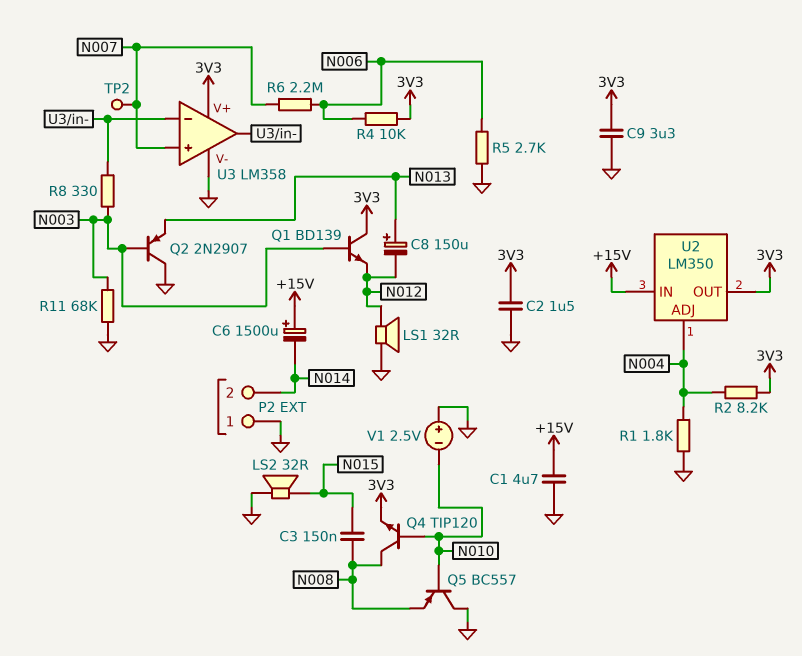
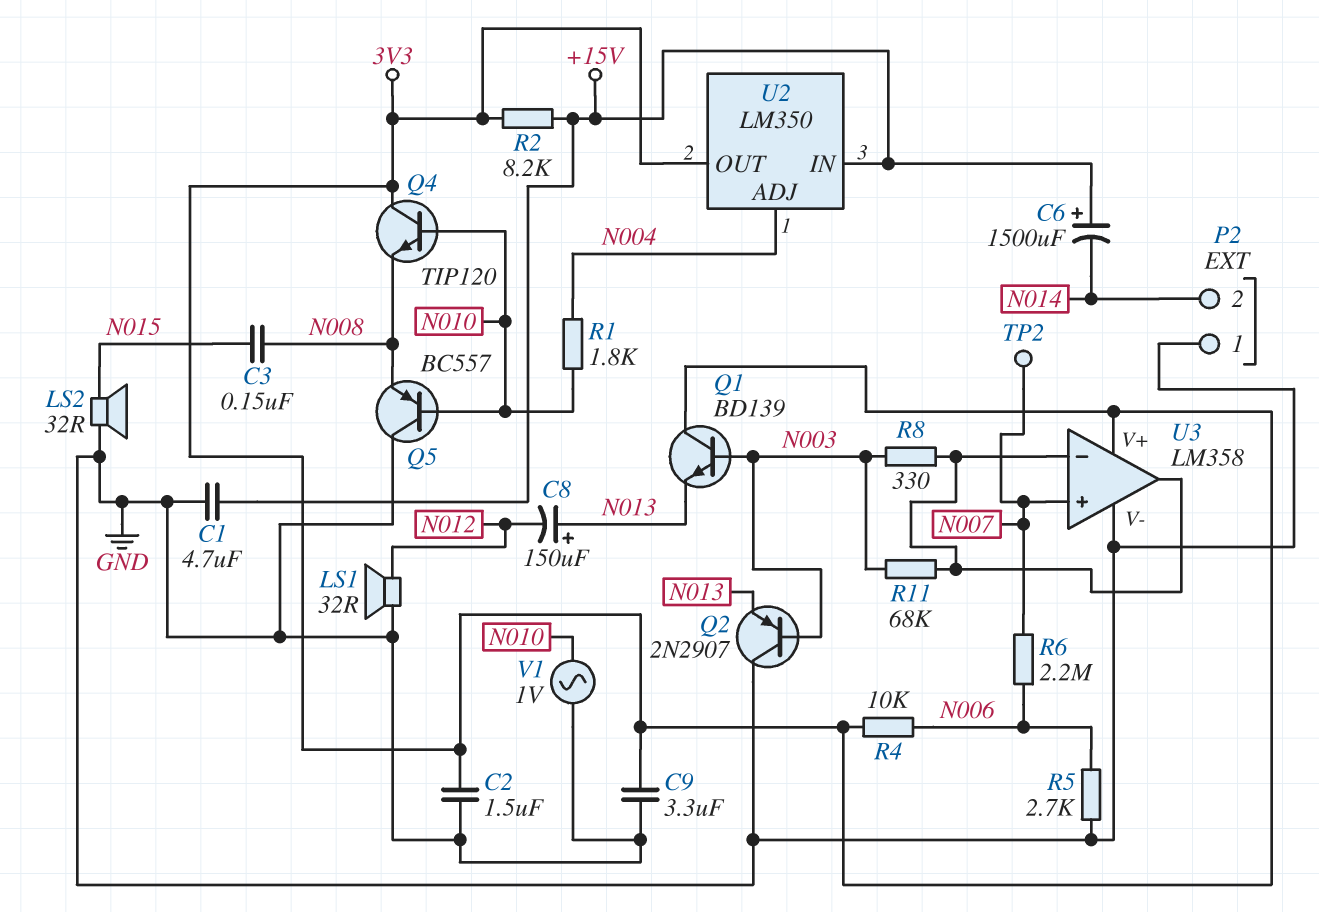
Q1: NPN BD139 (B N003, C 3V3, E N012) -> NPN BD139 (B N003, C 3V3, E N013)
Q4: NPN TIP120 (B N010, C N008, E 3V3) -> NPN TIP120 (B N010, C 3V3, E N008)
R1: 1.8k (GND, N004) -> 1.8k (N004, N010)
R2: 8.2k (3V3, N004) -> 8.2k (+15V, 3V3)
R11: 68k (GND, N003) -> 68k (N003, U3/in-)
V1: 2.5V (plus GND, minus N010) -> AC 1V (GND, N010)

